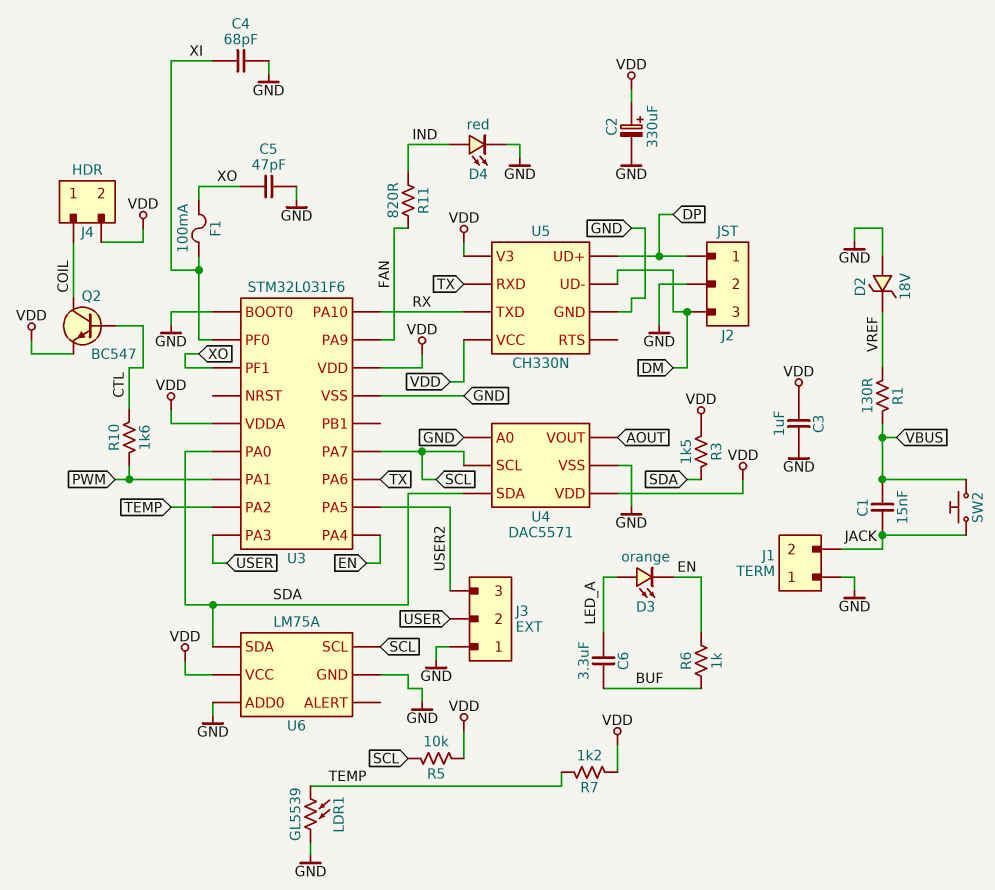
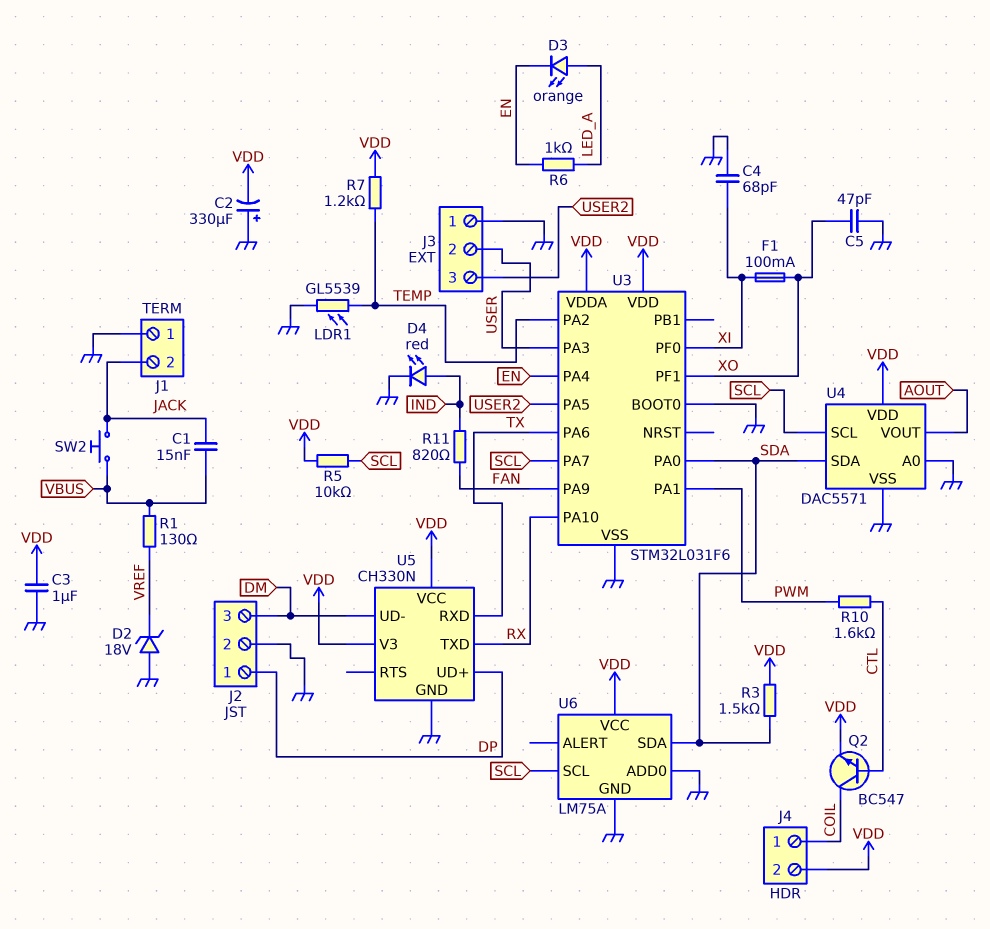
C2: 330uF (plus VDD, minus GND) -> 330uF (plus GND, minus VDD)
C6: 3.3uF (BUF, LED_A) -> none
R6: 1k (BUF, EN) -> 1k (EN, LED_A)

